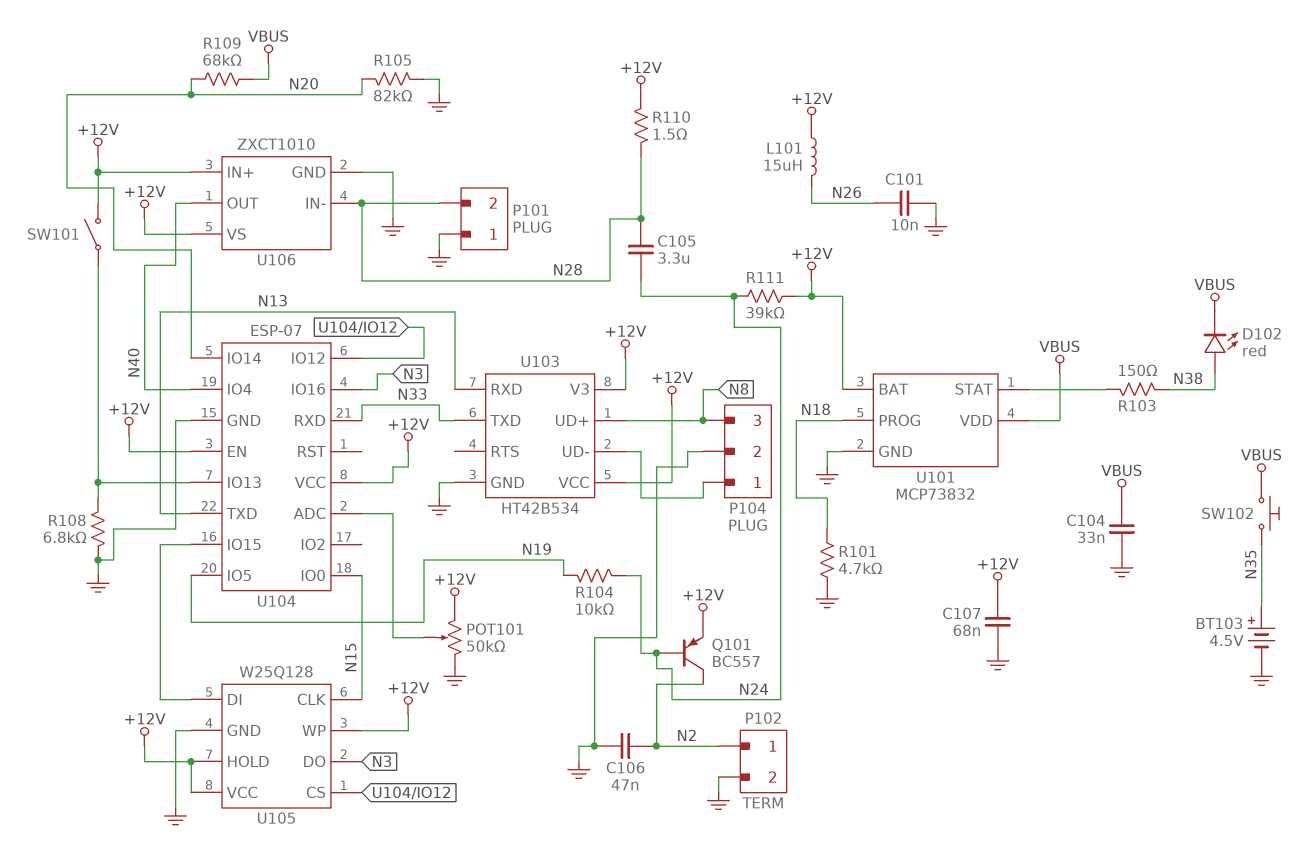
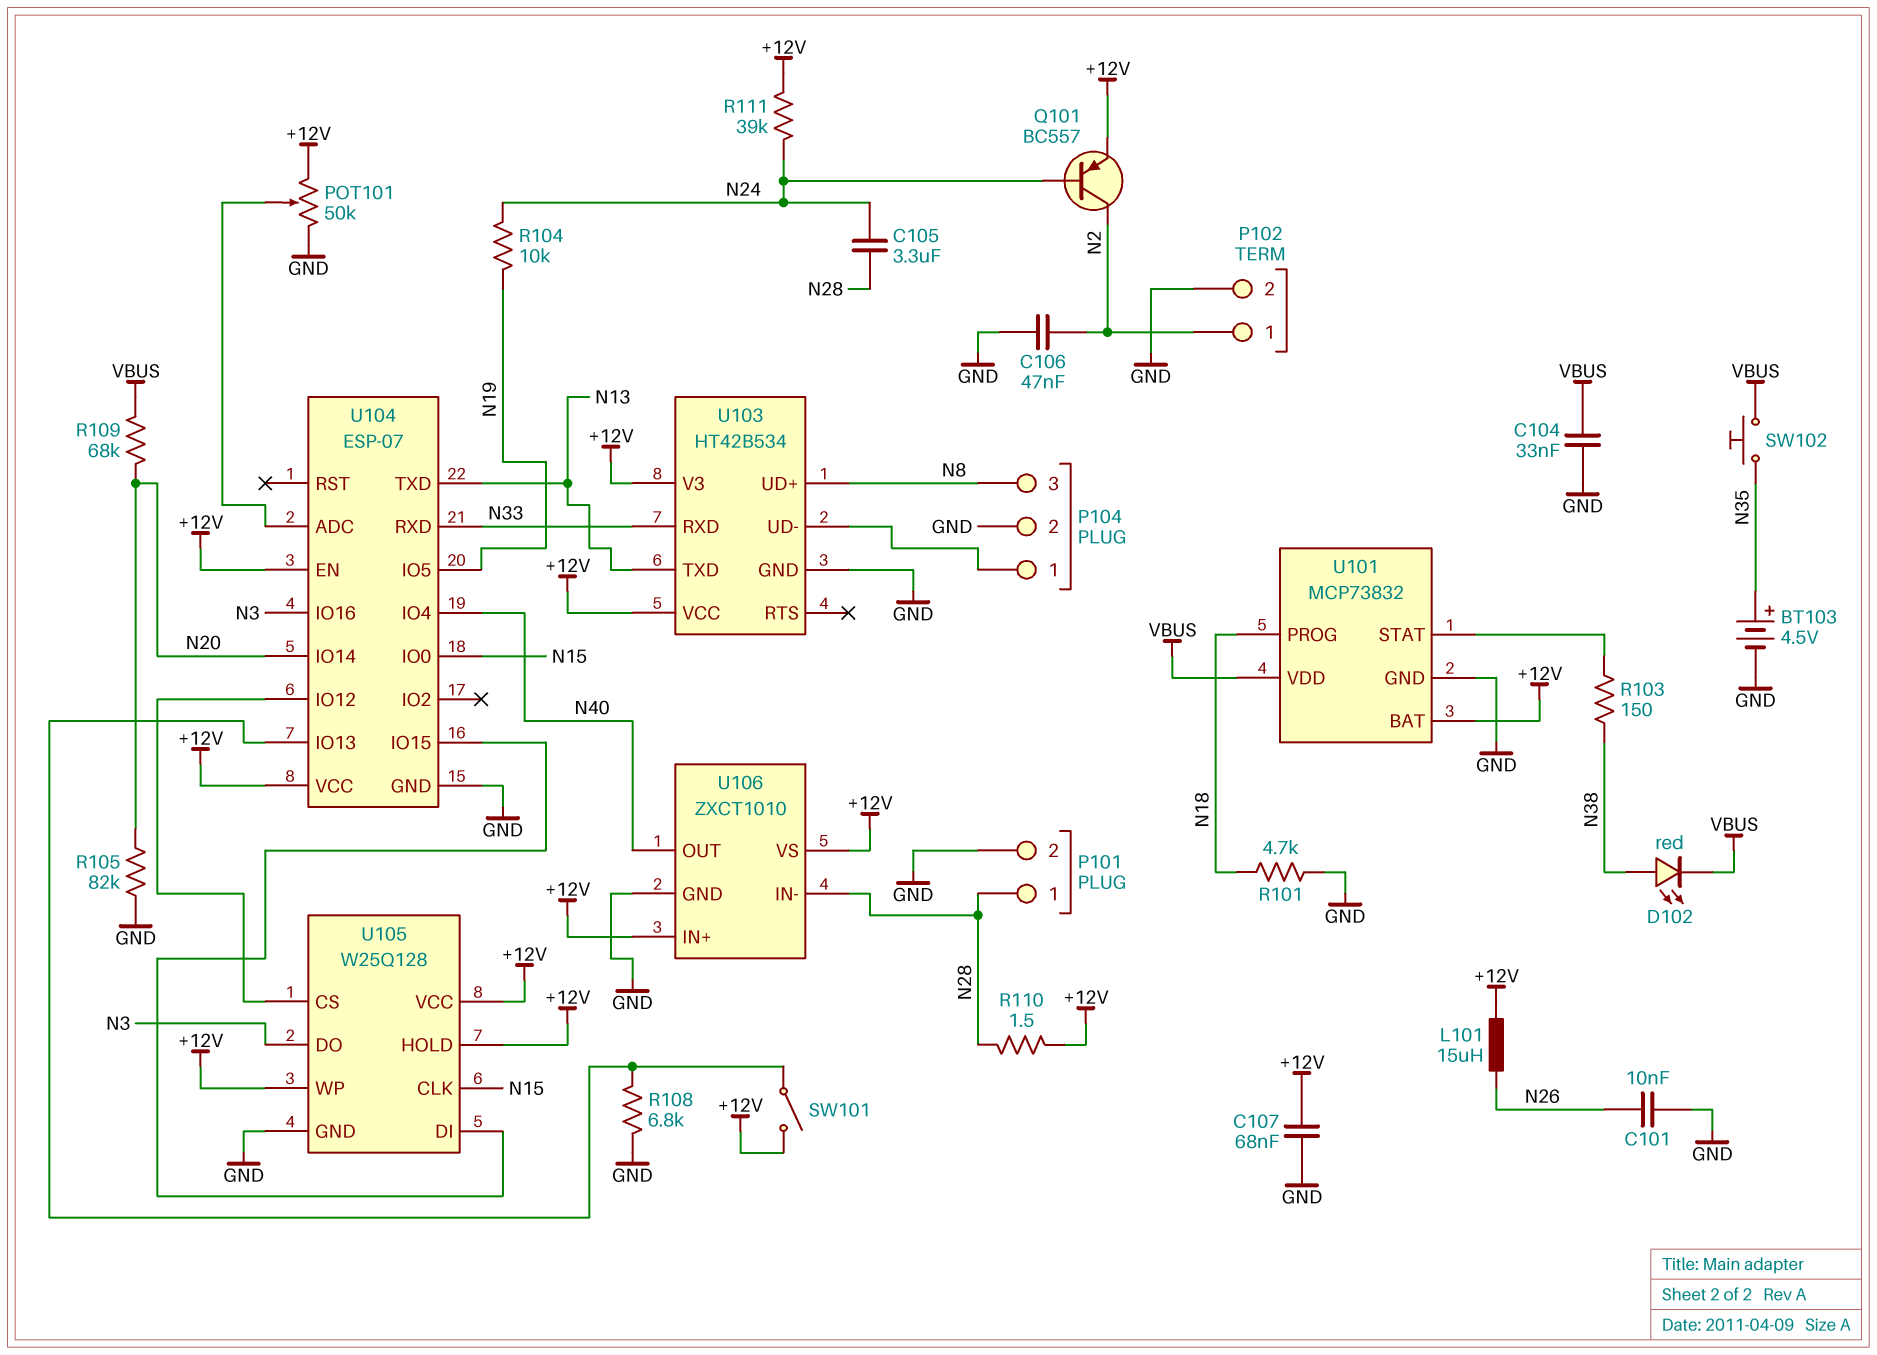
P101 pin 1: GND -> N28
P101 pin 2: N28 -> GND
U103 pin RXD: N13 -> N33
U103 pin TXD: N33 -> N13

